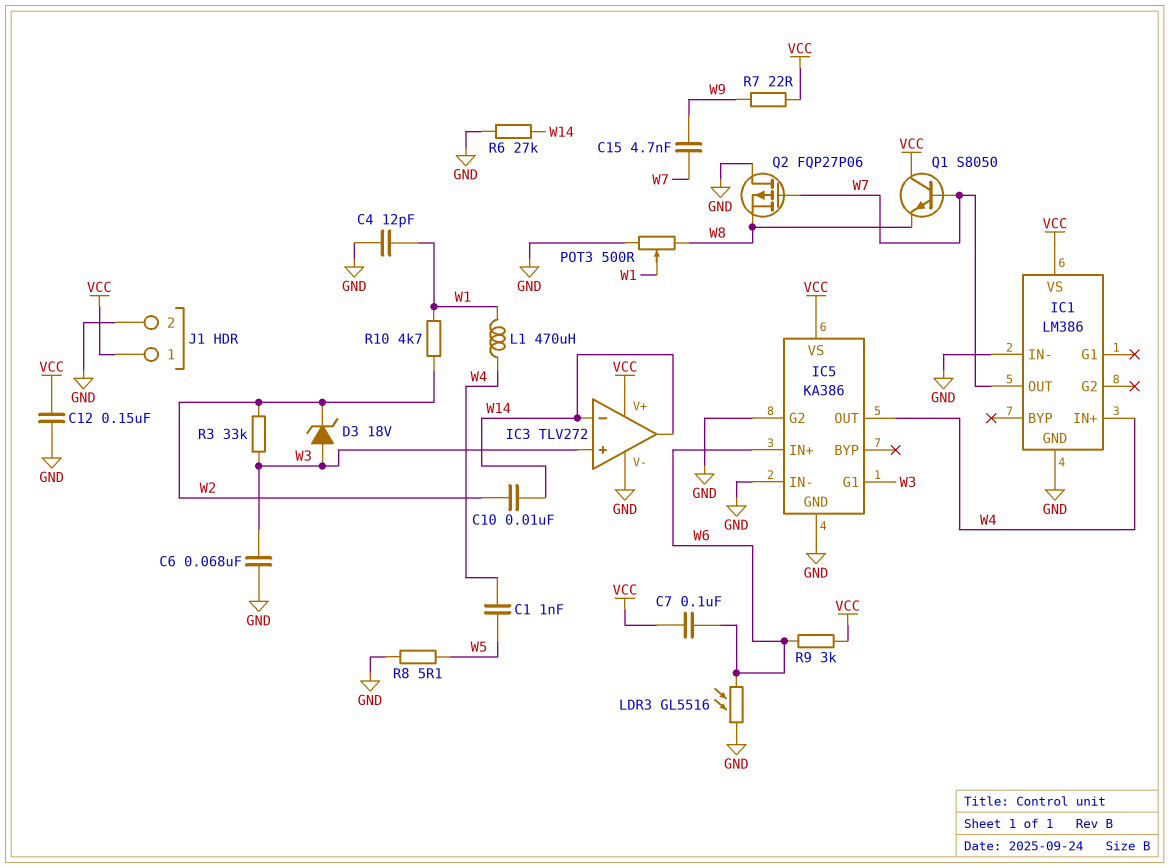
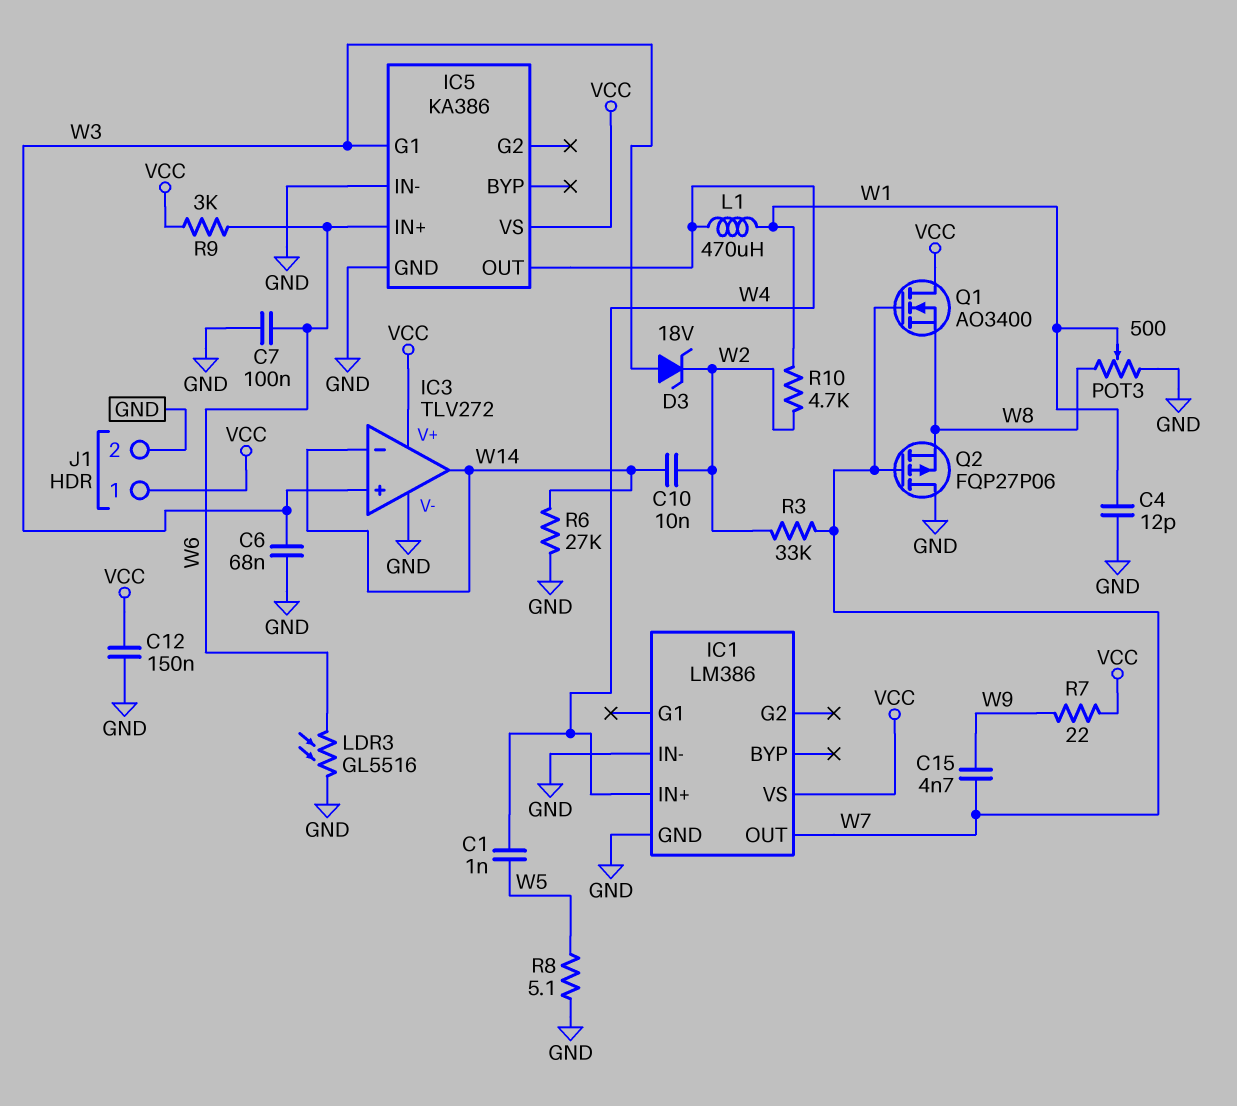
C7: 100nF (VCC, W6) -> 100nF (GND, W6)
IC5 pin G2: GND -> none
Q1: NPN S8050 (B W7, C VCC, E W8) -> NMOS AO3400 (G W7, D VCC, S W8)
R3: 33k (W2, W3) -> 33k (W2, W7)

